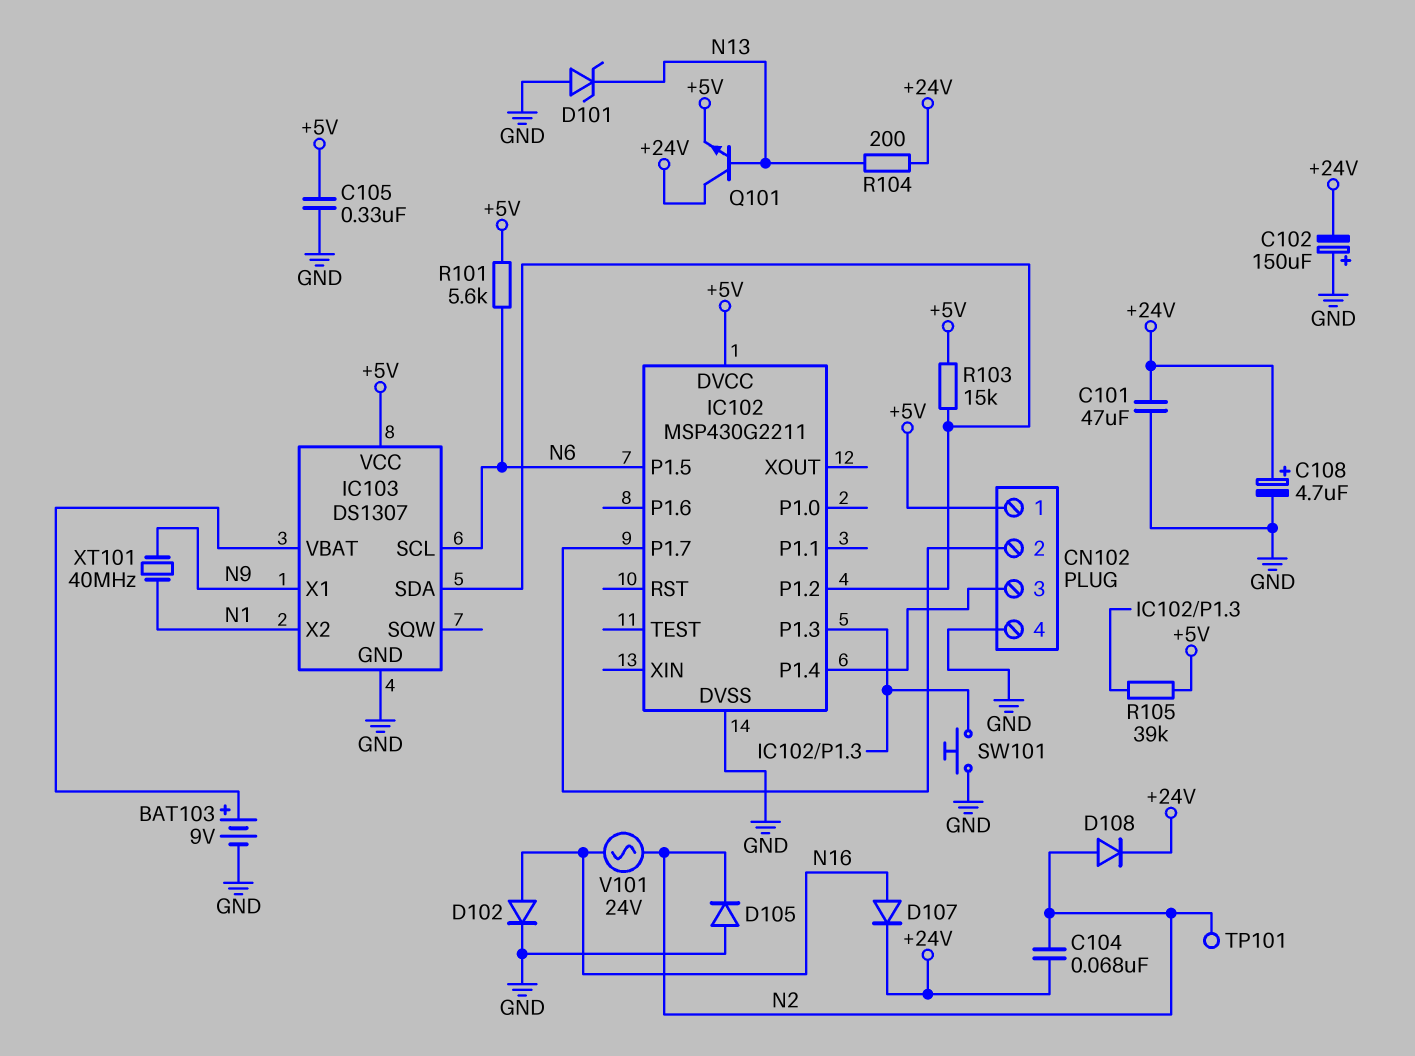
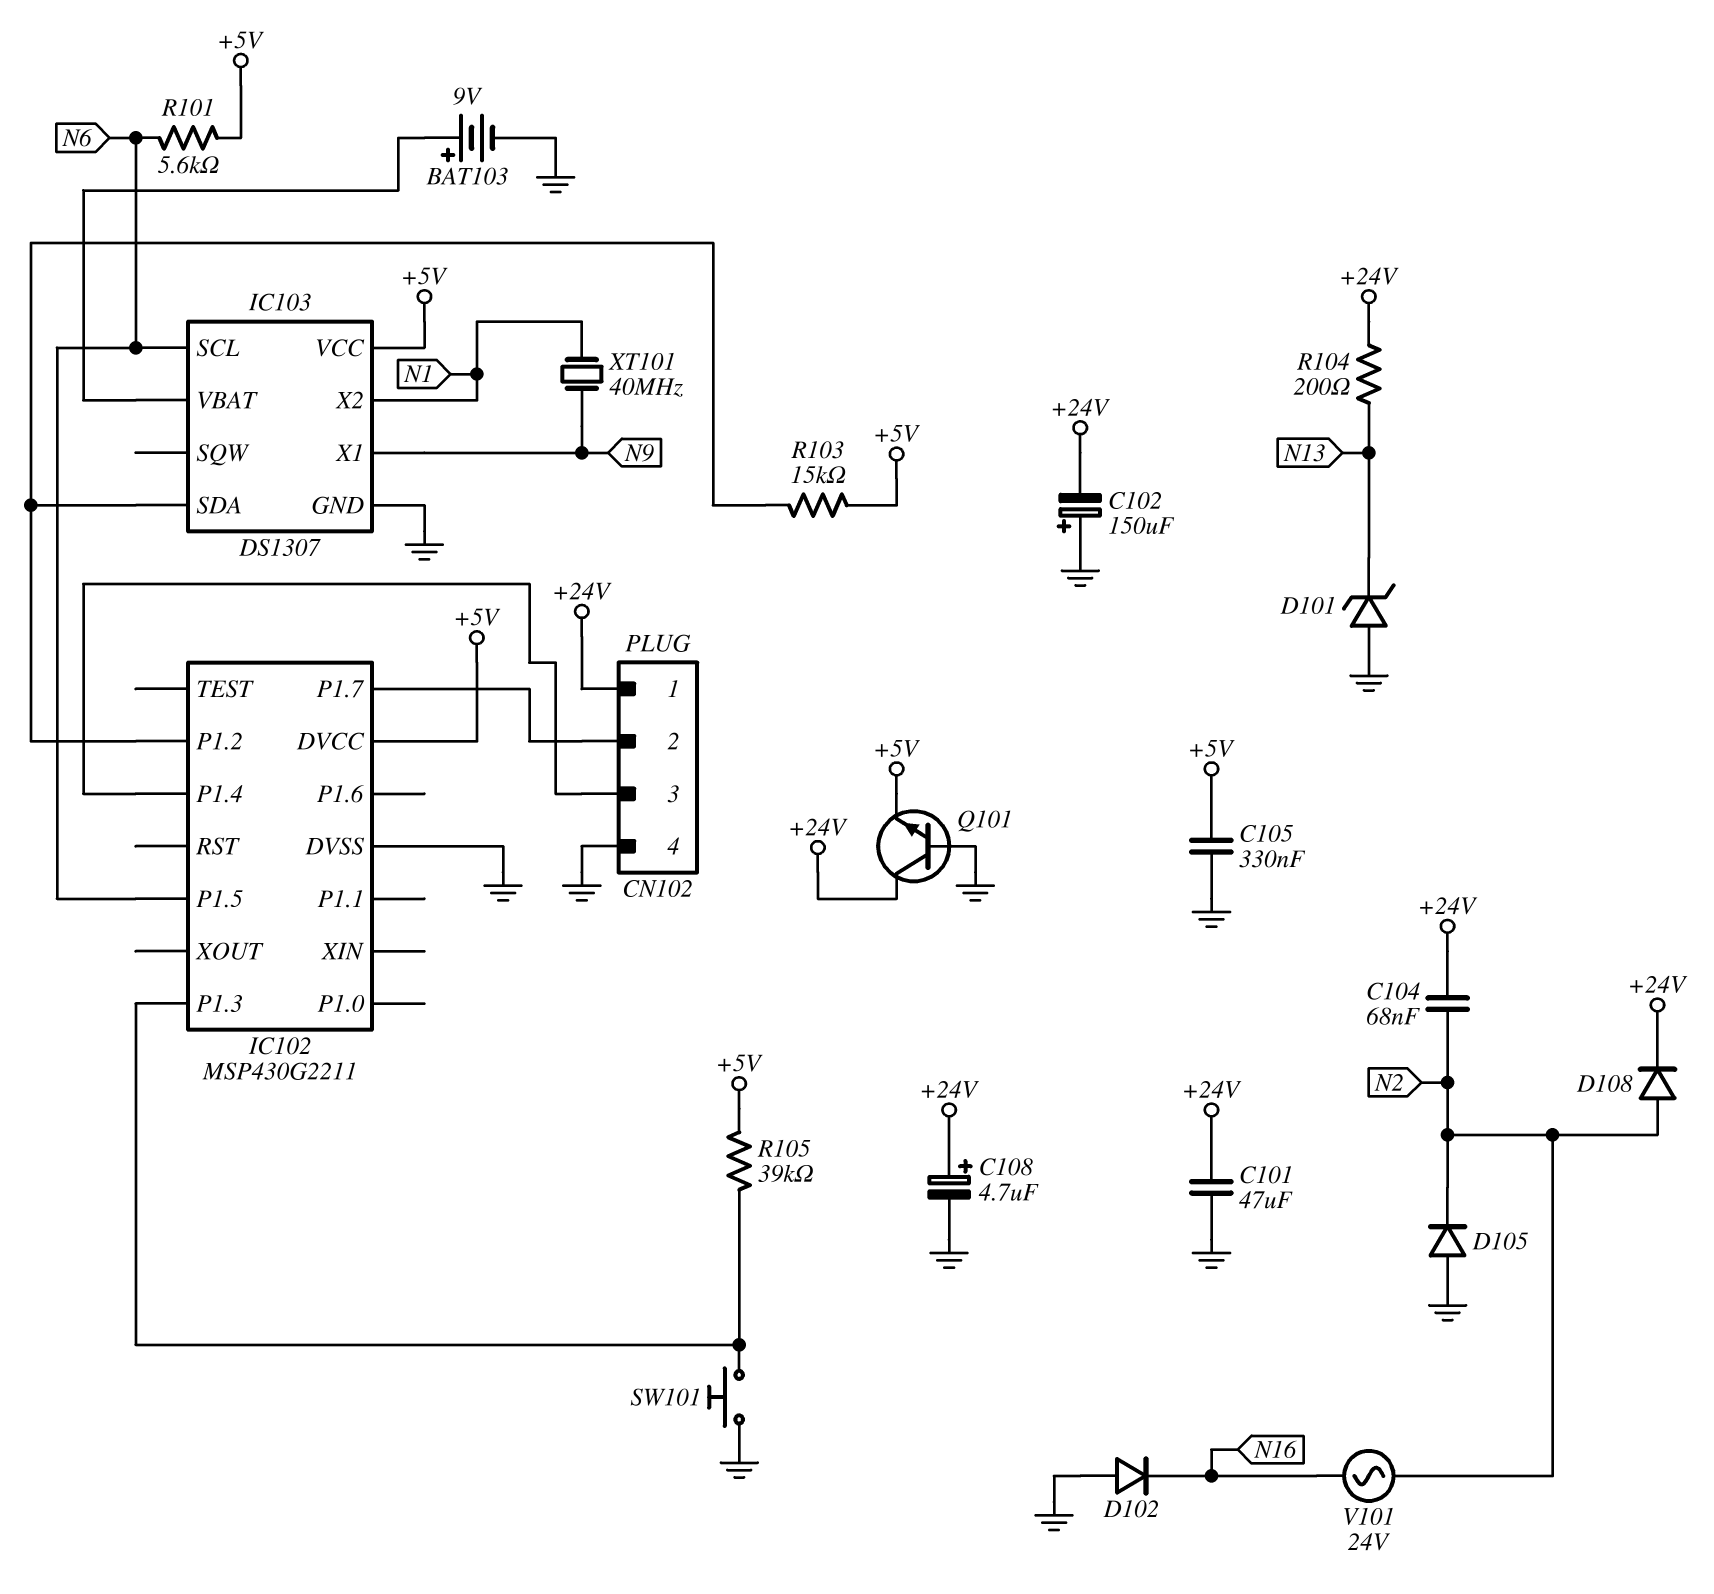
CN102 pin 1: +5V -> +24V
D102: diode (A N16, K GND) -> diode (A GND, K N16)
D107: diode (A N16, K +24V) -> none
Q101: NPN (B N13, C +24V, E +5V) -> NPN (B GND, C +24V, E +5V)
TP101: test point (N2) -> none

